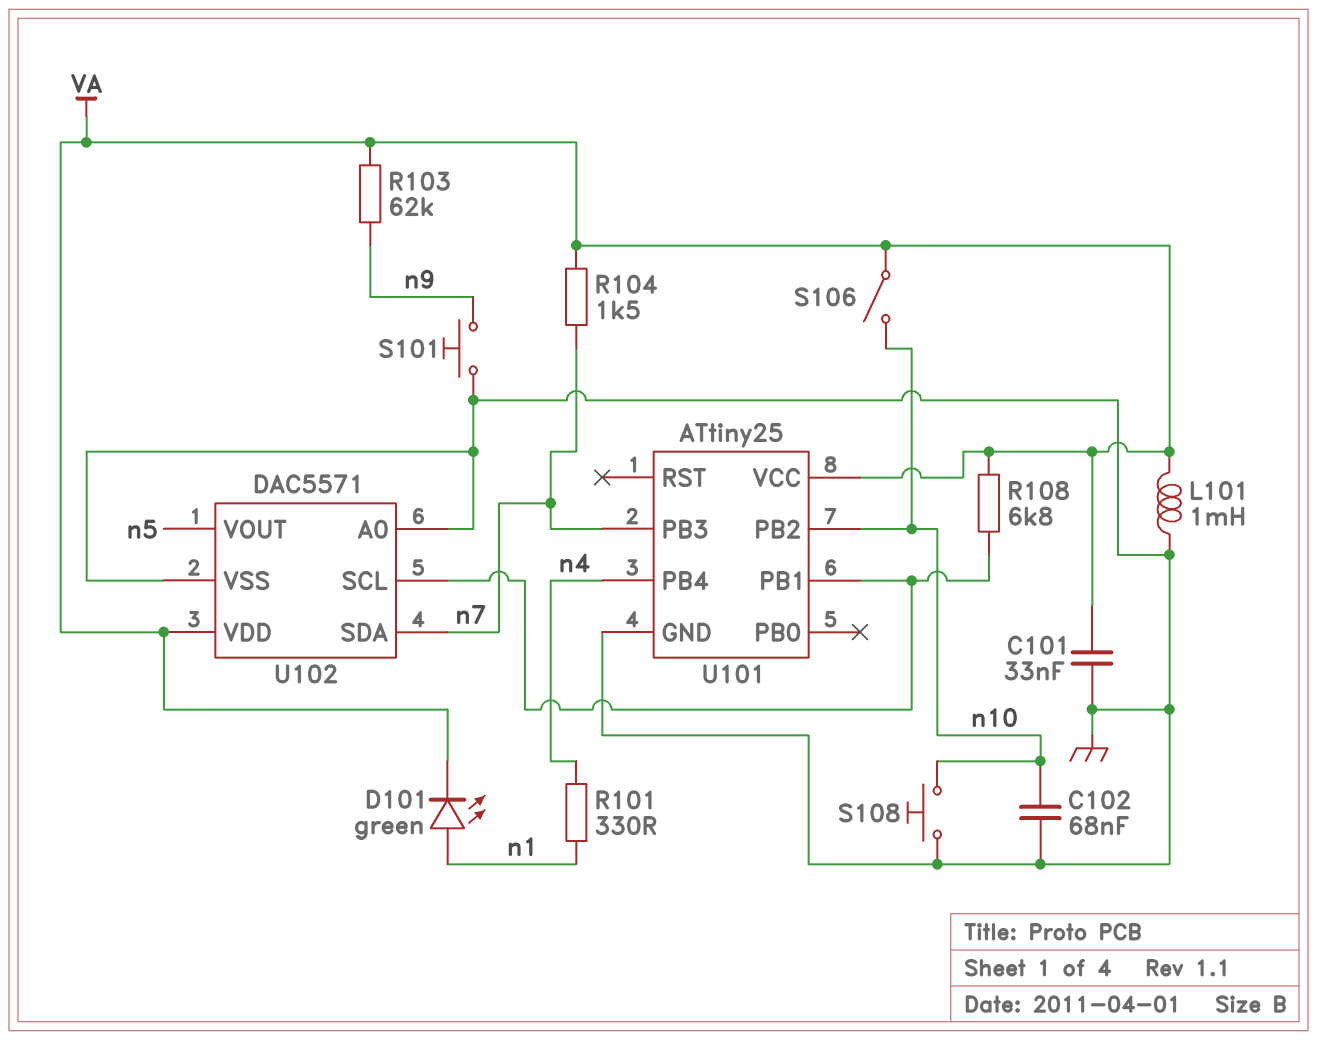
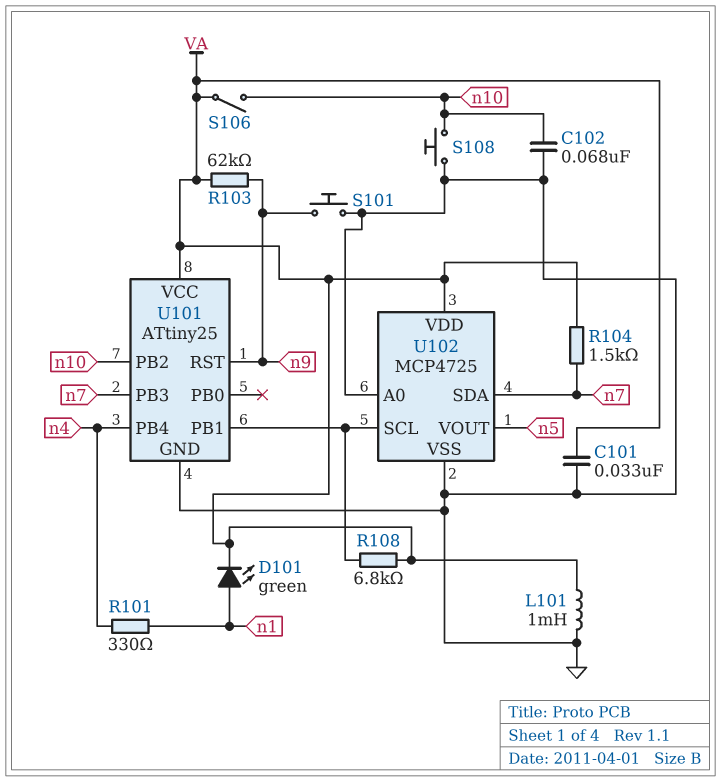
U101 pin RST: none -> n9
U102: DAC5571 -> MCP4725

